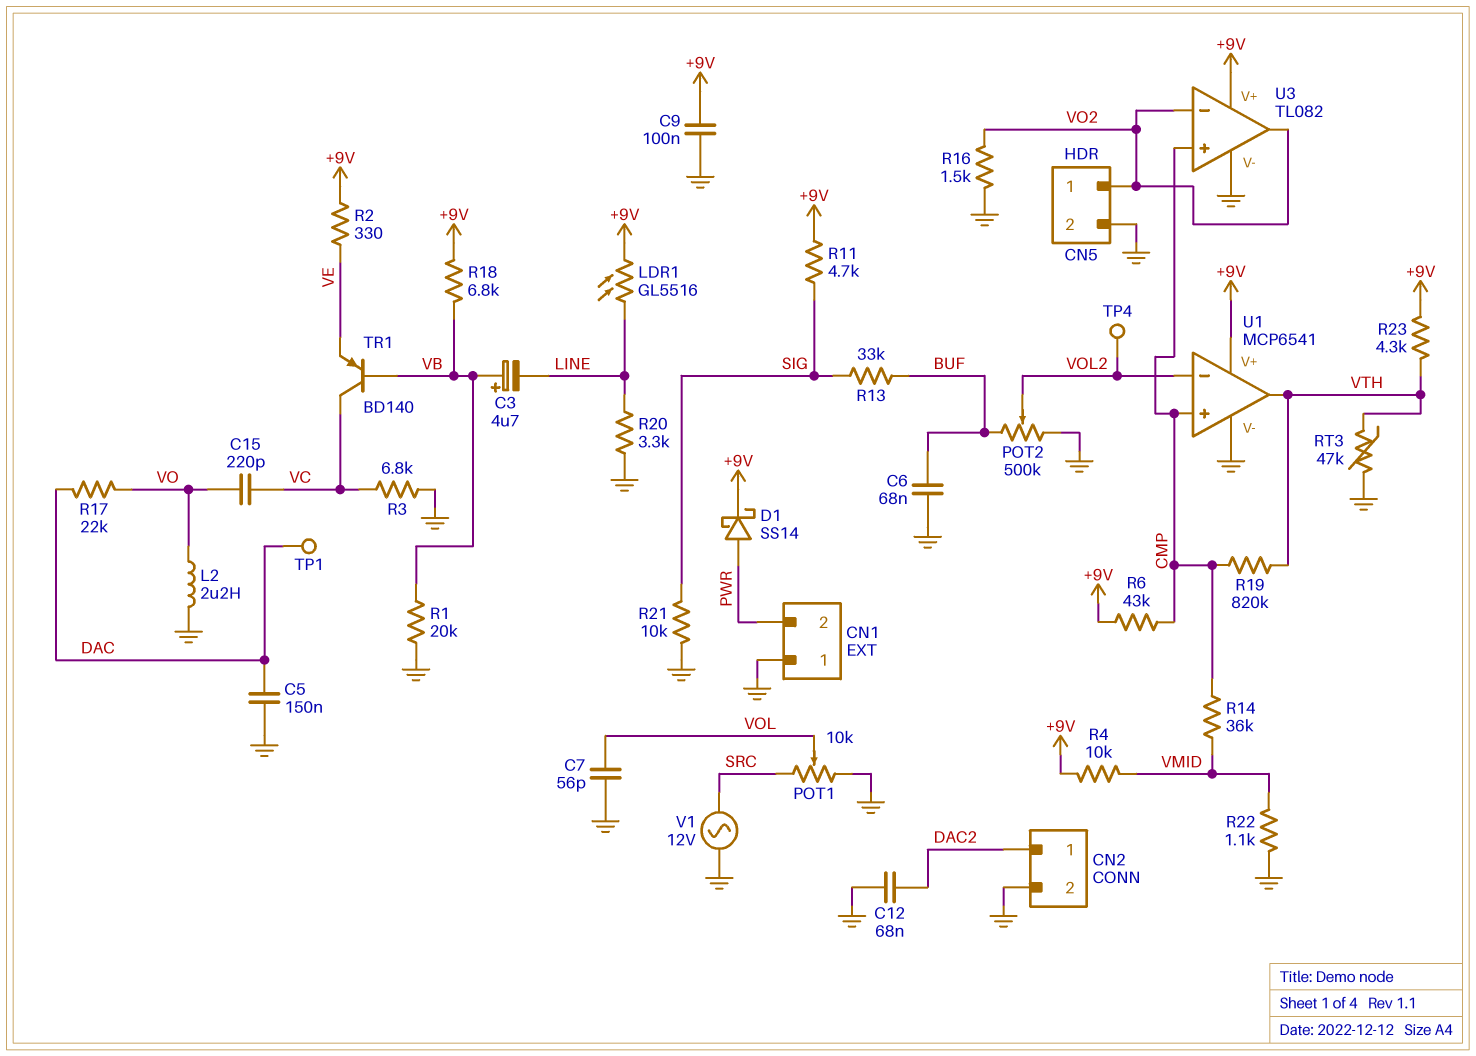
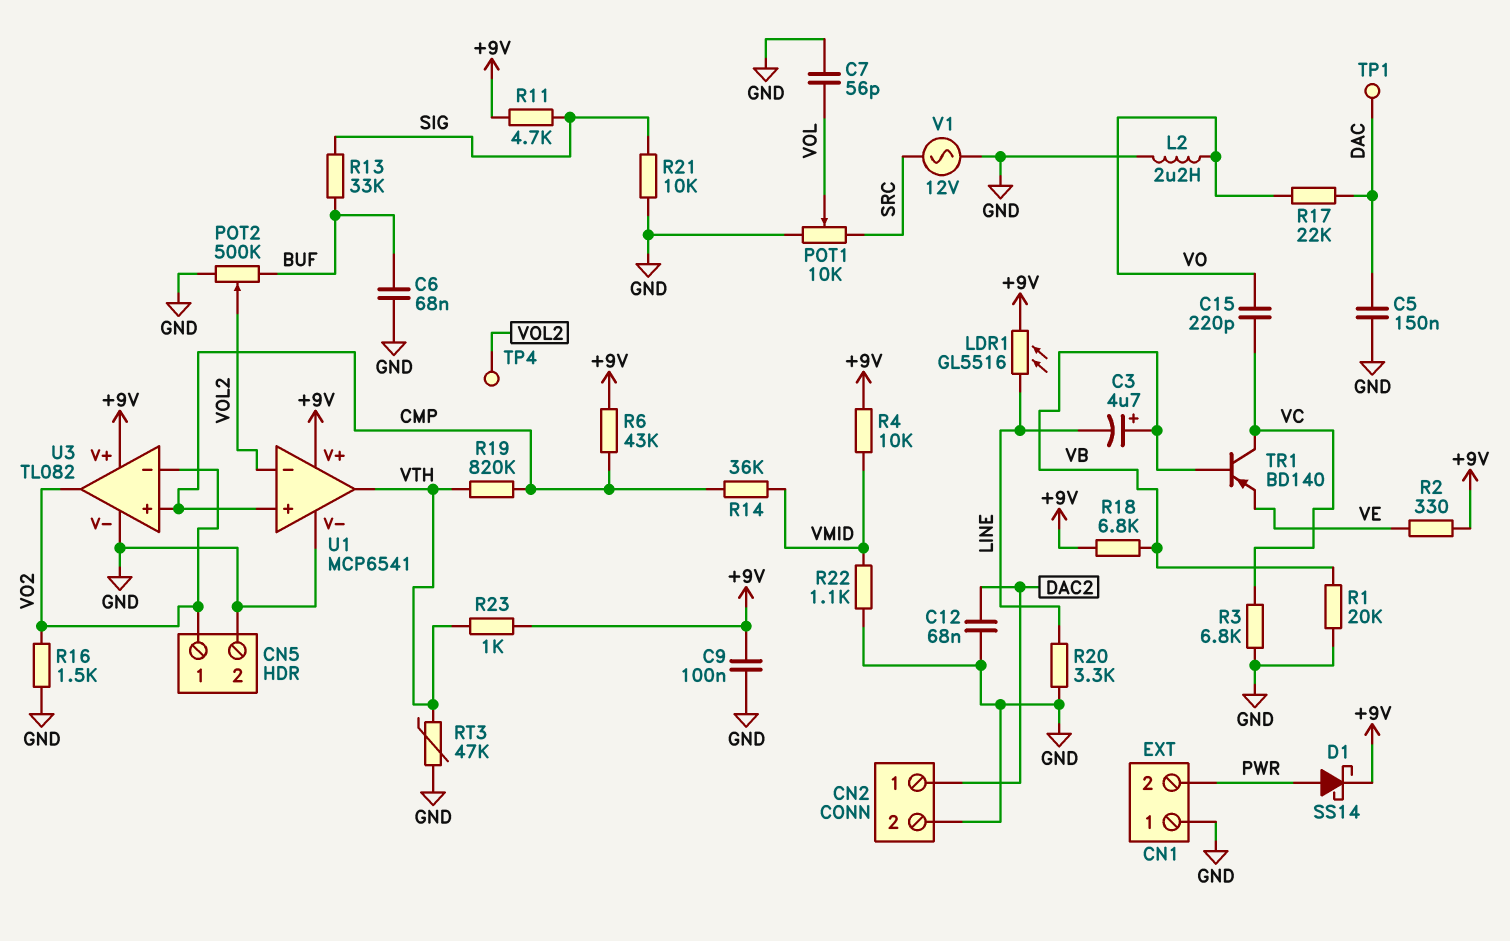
R23: 4.3k (+9V, VTH) -> 1k (+9V, VTH)

